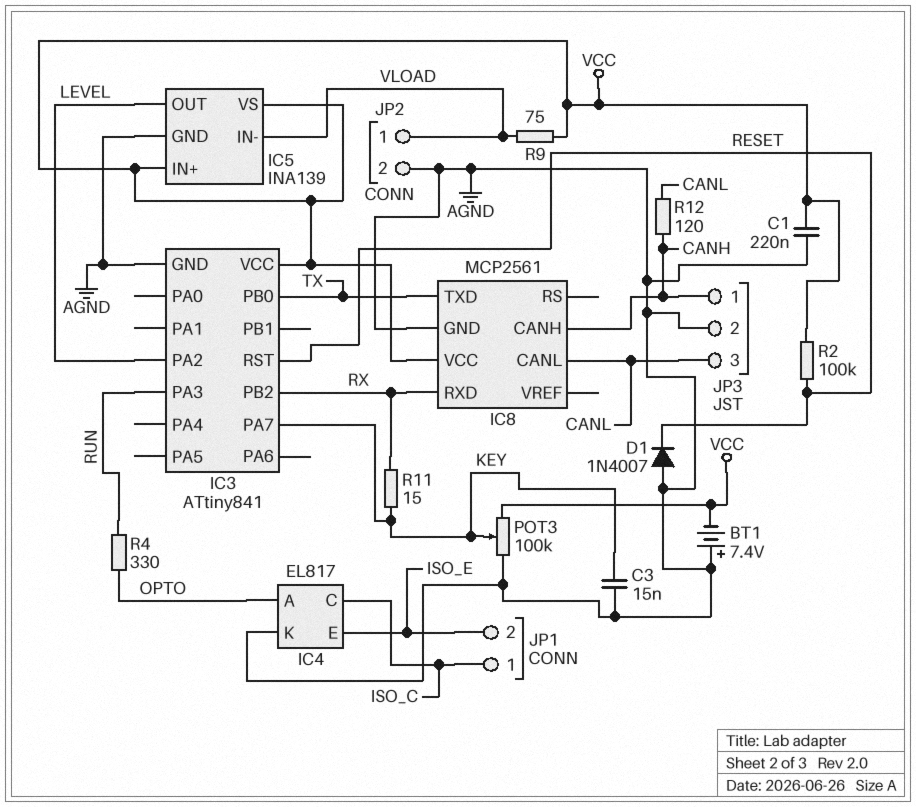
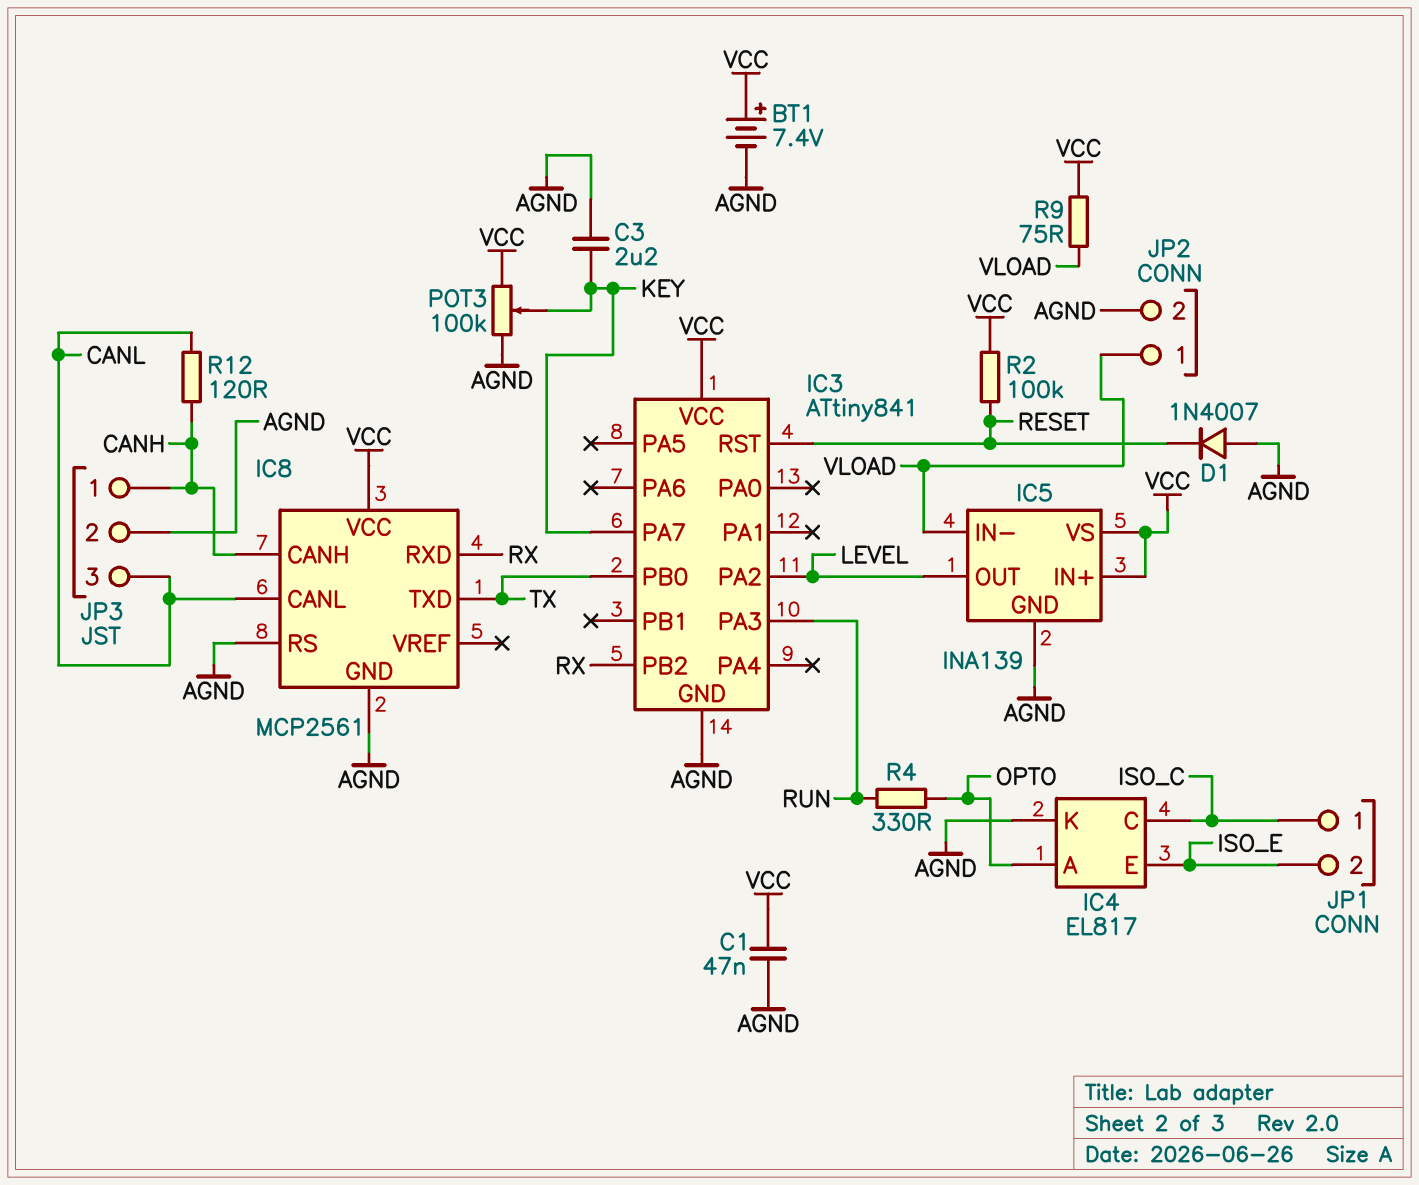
BT1: 7.4V (plus AGND, minus VCC) -> 7.4V (plus VCC, minus AGND)
C1: 220nF (AGND, VCC) -> 47nF (AGND, VCC)
C3: 15nF (AGND, KEY) -> 2.2uF (AGND, KEY)
IC8 pin RS: none -> AGND
R11: 15 (KEY, RX) -> none

